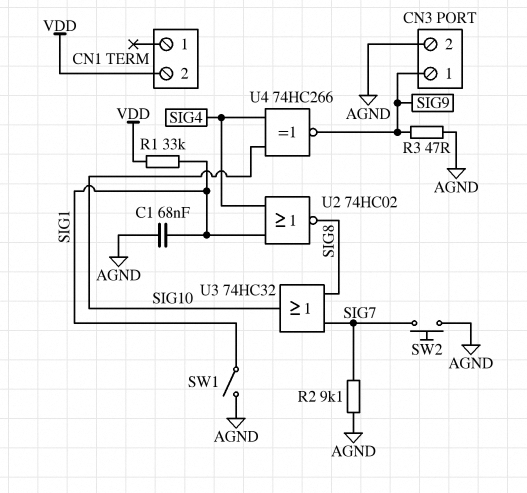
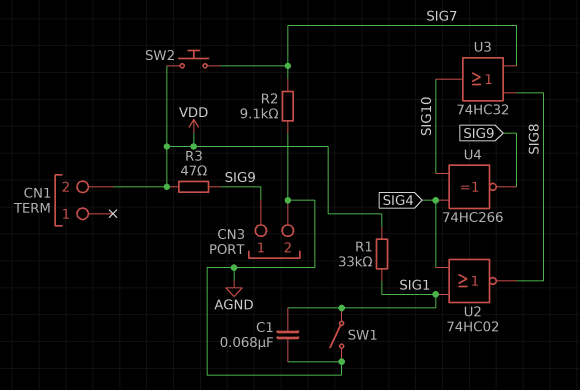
R3: 47 (AGND, SIG9) -> 47 (SIG9, VDD)
SW2: button (AGND, SIG7) -> button (SIG7, VDD)

